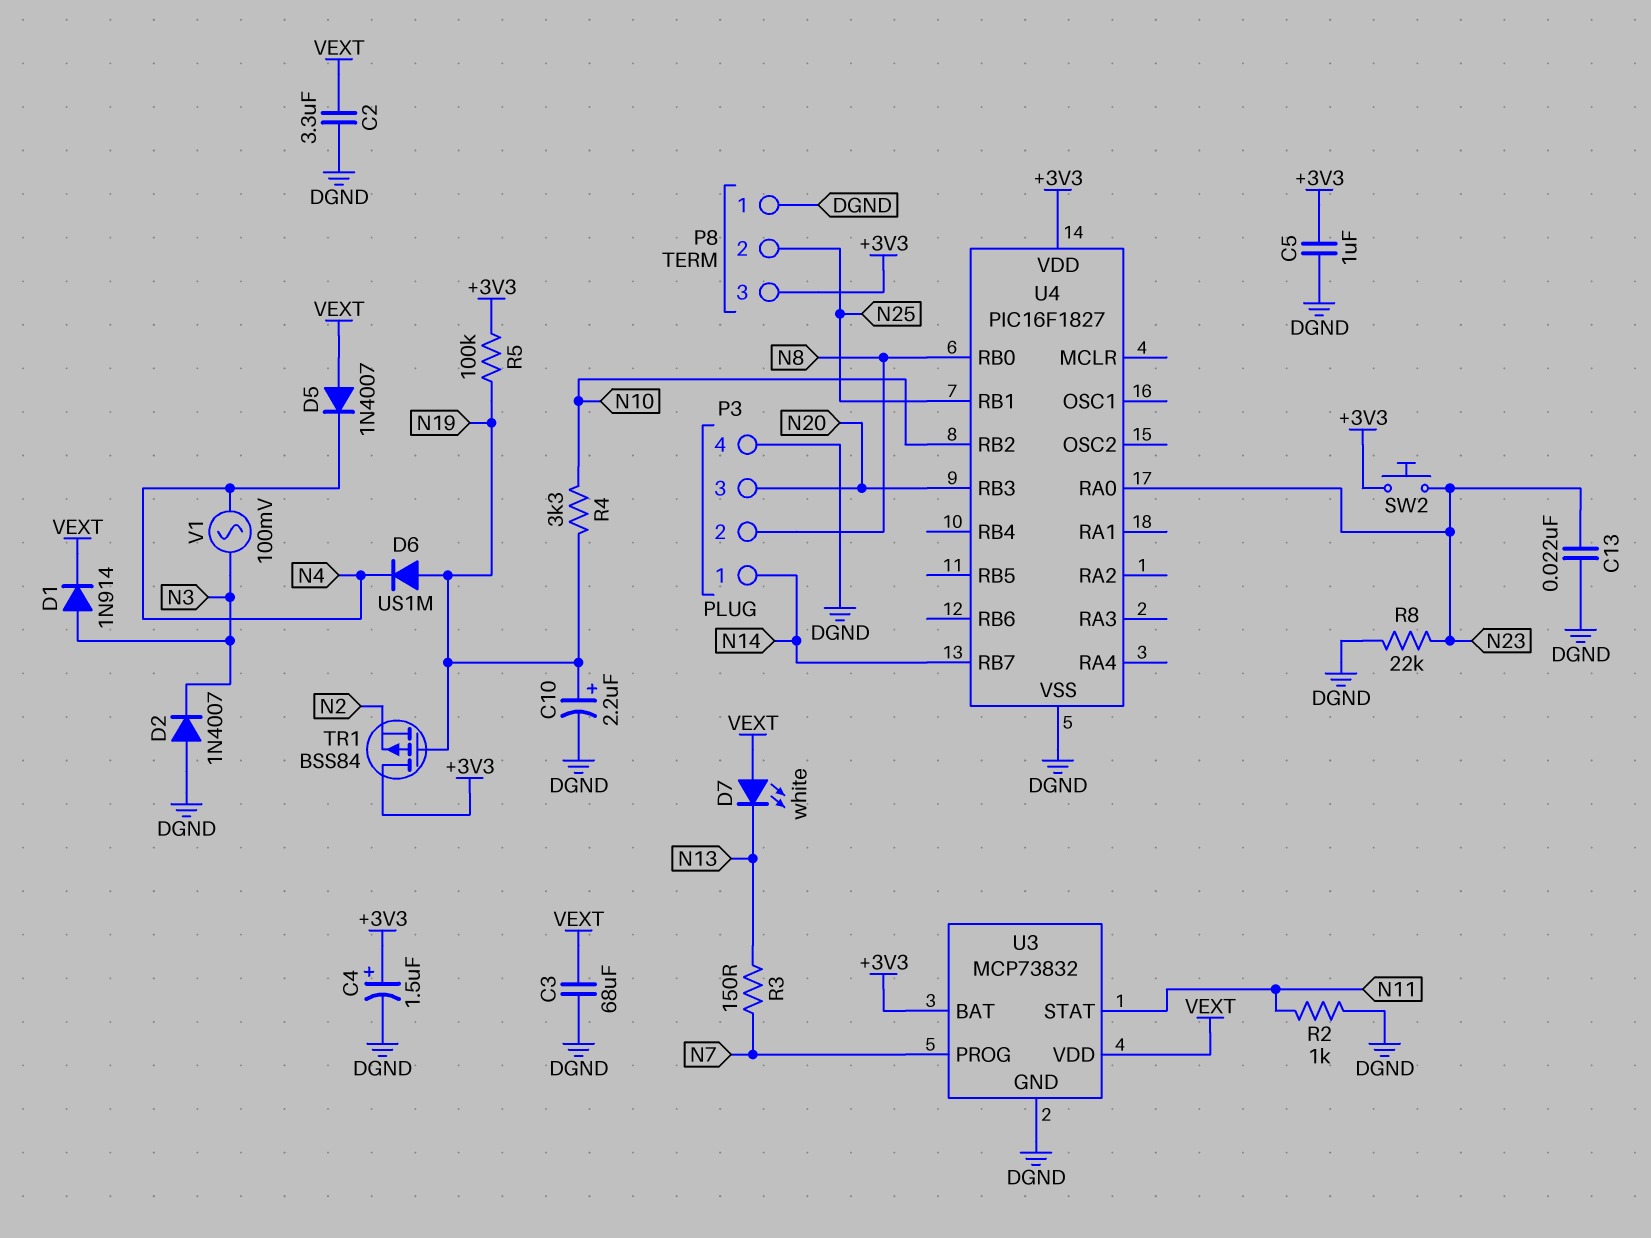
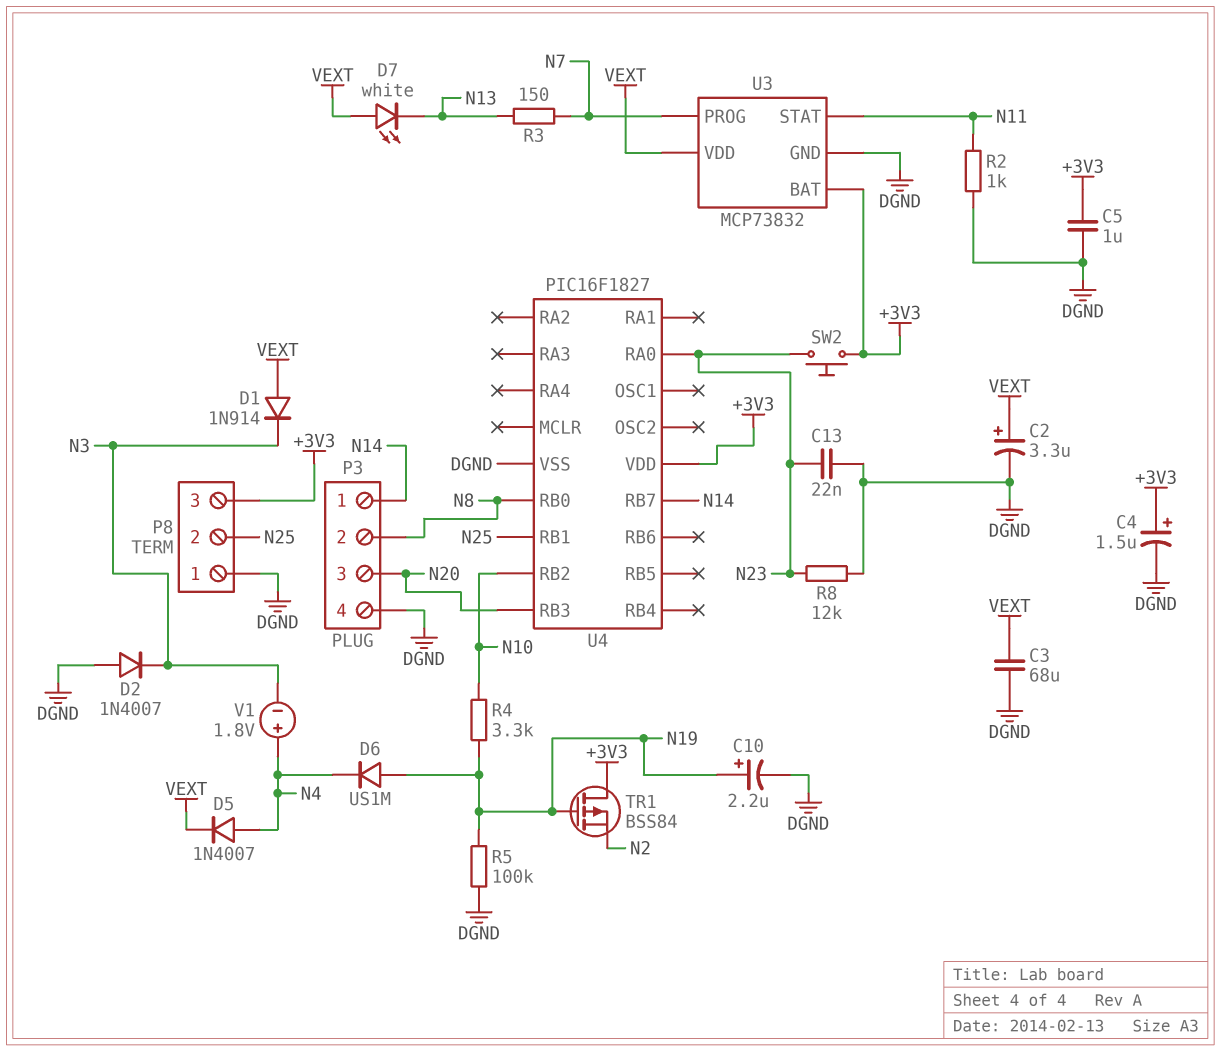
C2: 3.3uF (DGND, VEXT) -> 3.3uF (plus VEXT, minus DGND)
D1: diode 1N914 (A N3, K VEXT) -> diode 1N914 (A VEXT, K N3)
D5: diode 1N4007 (A VEXT, K N4) -> diode 1N4007 (A N4, K VEXT)
R5: 100k (+3V3, N19) -> 100k (DGND, N19)
R8: 22k (DGND, N23) -> 12k (DGND, N23)
V1: AC 100mV (N3, N4) -> 1.8V (plus N4, minus N3)

